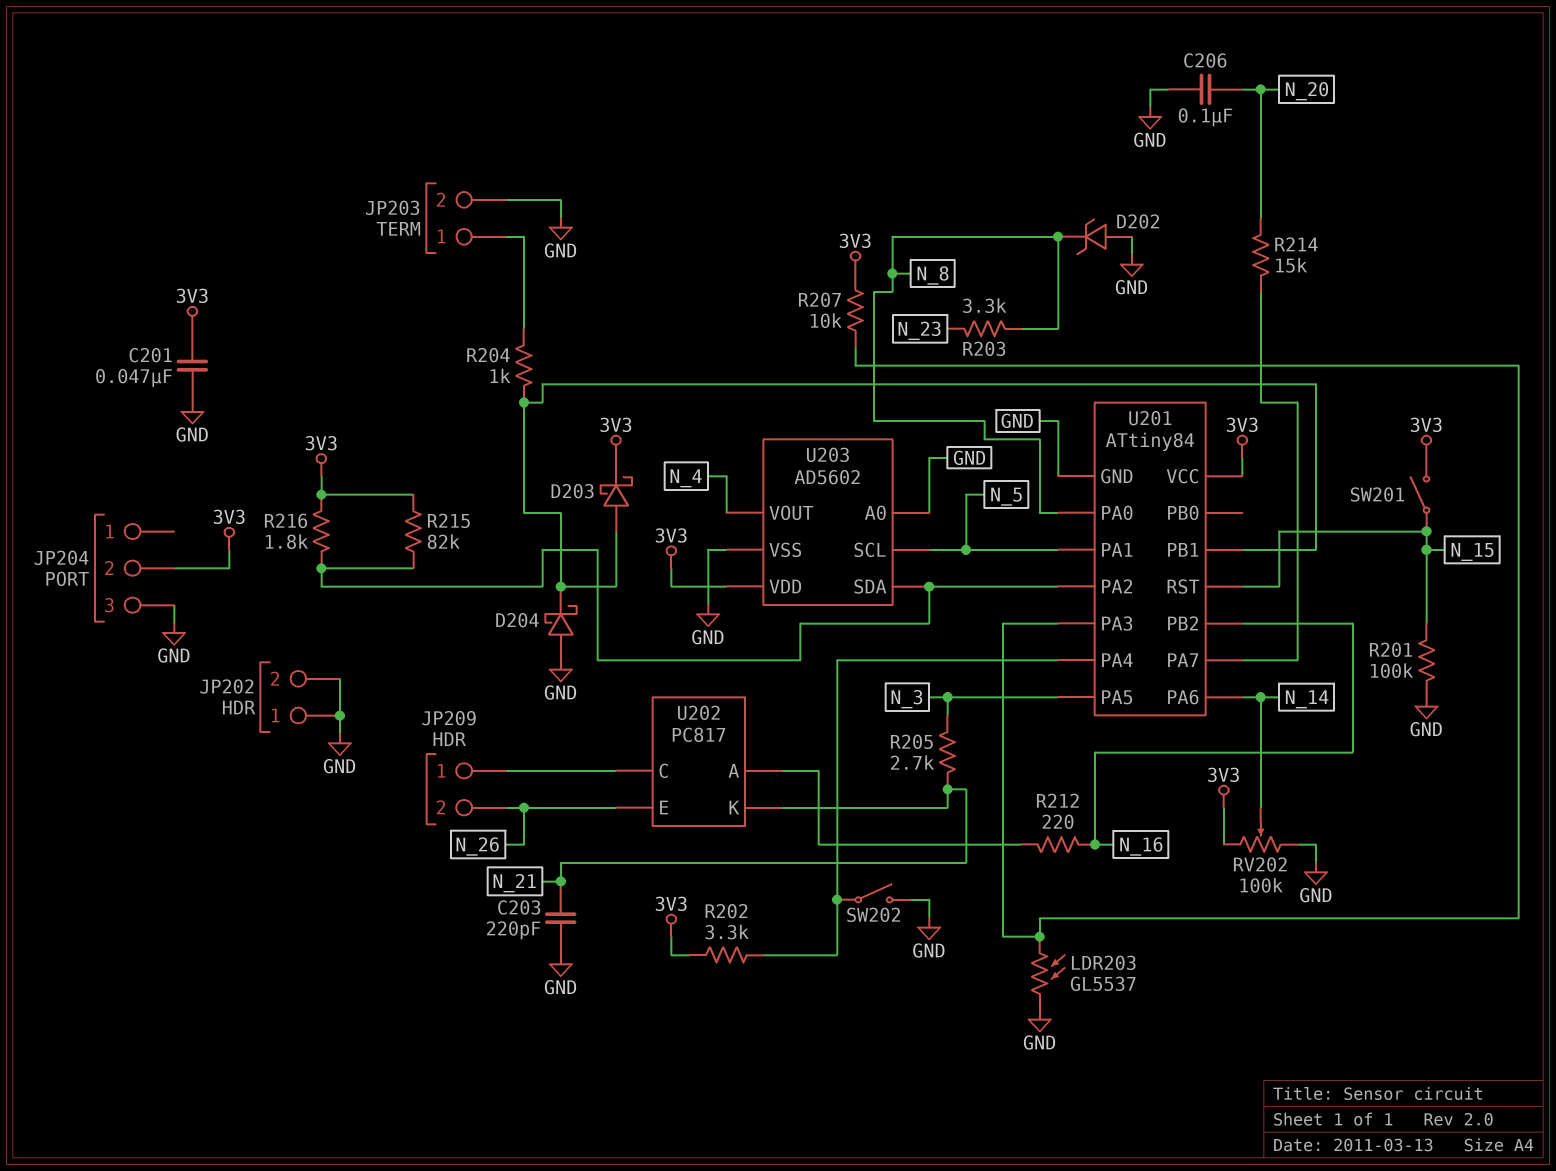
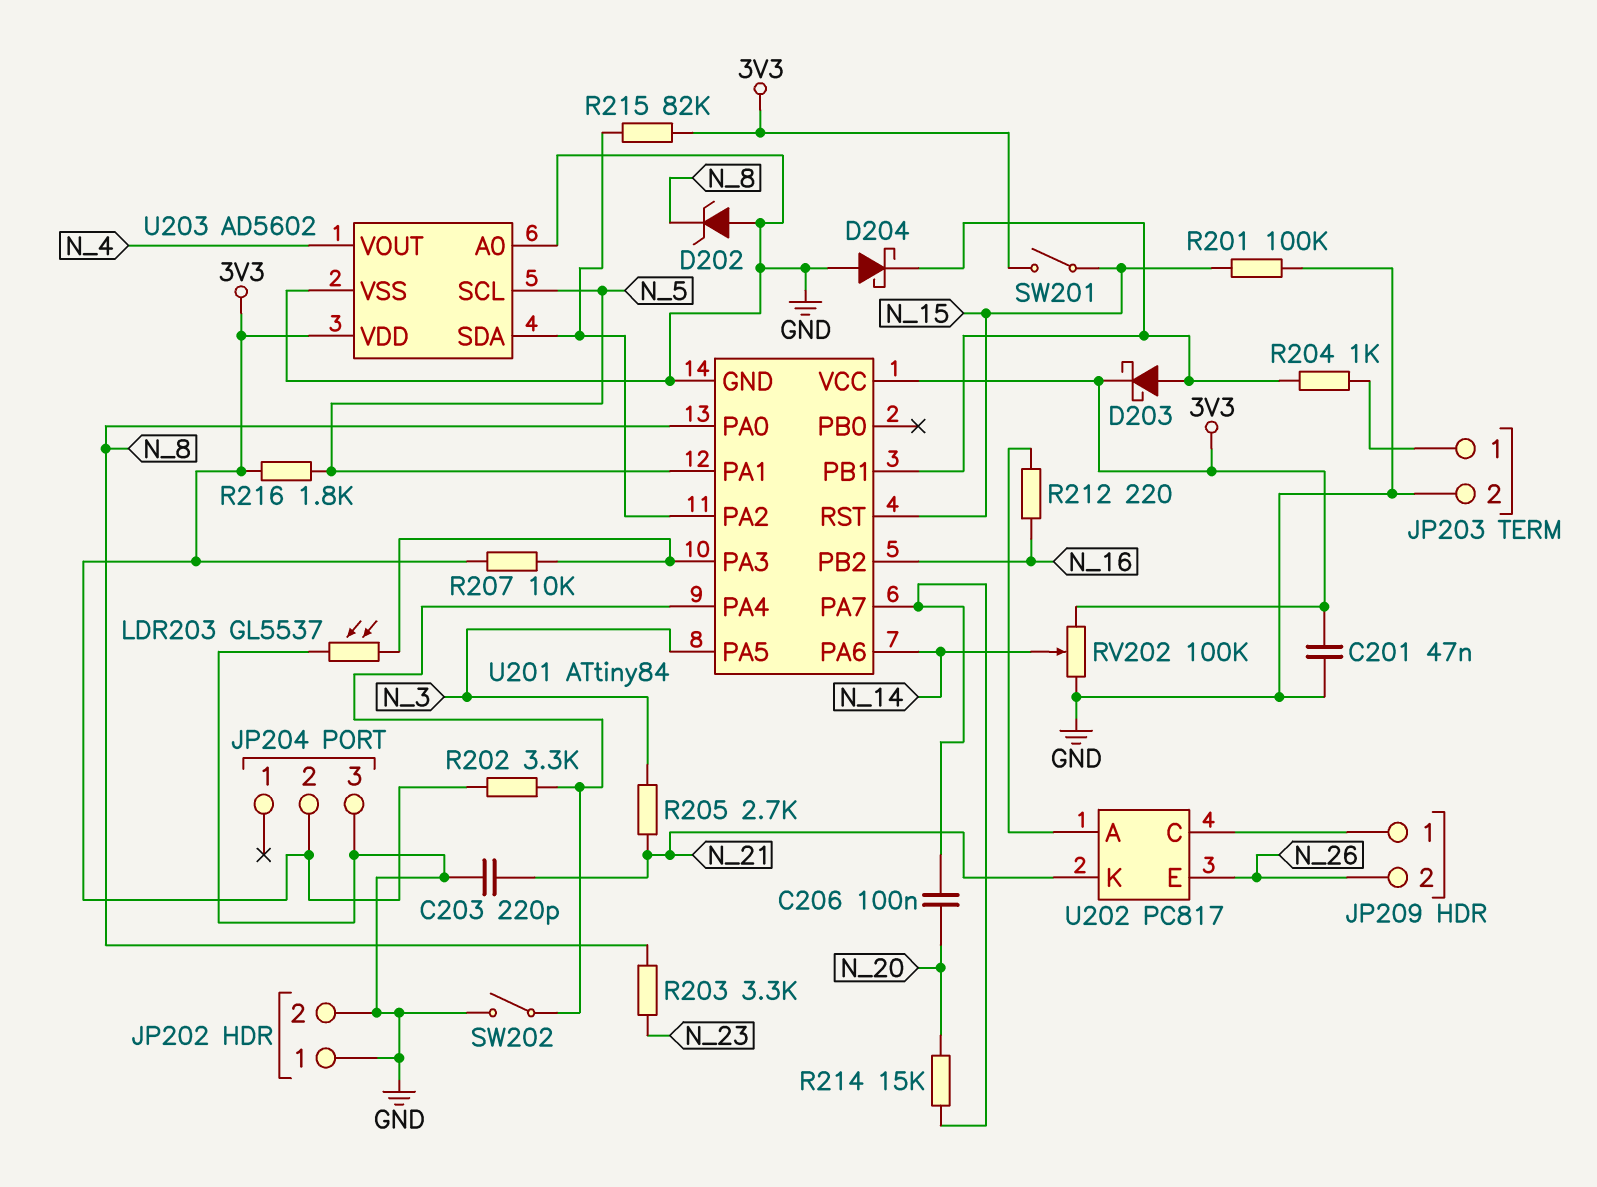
C206: 100nF (GND, N_20) -> 100nF (N_20, U201/PA7)
R216: 1.8k (3V3, U201/PA2) -> 1.8k (3V3, N_5)

